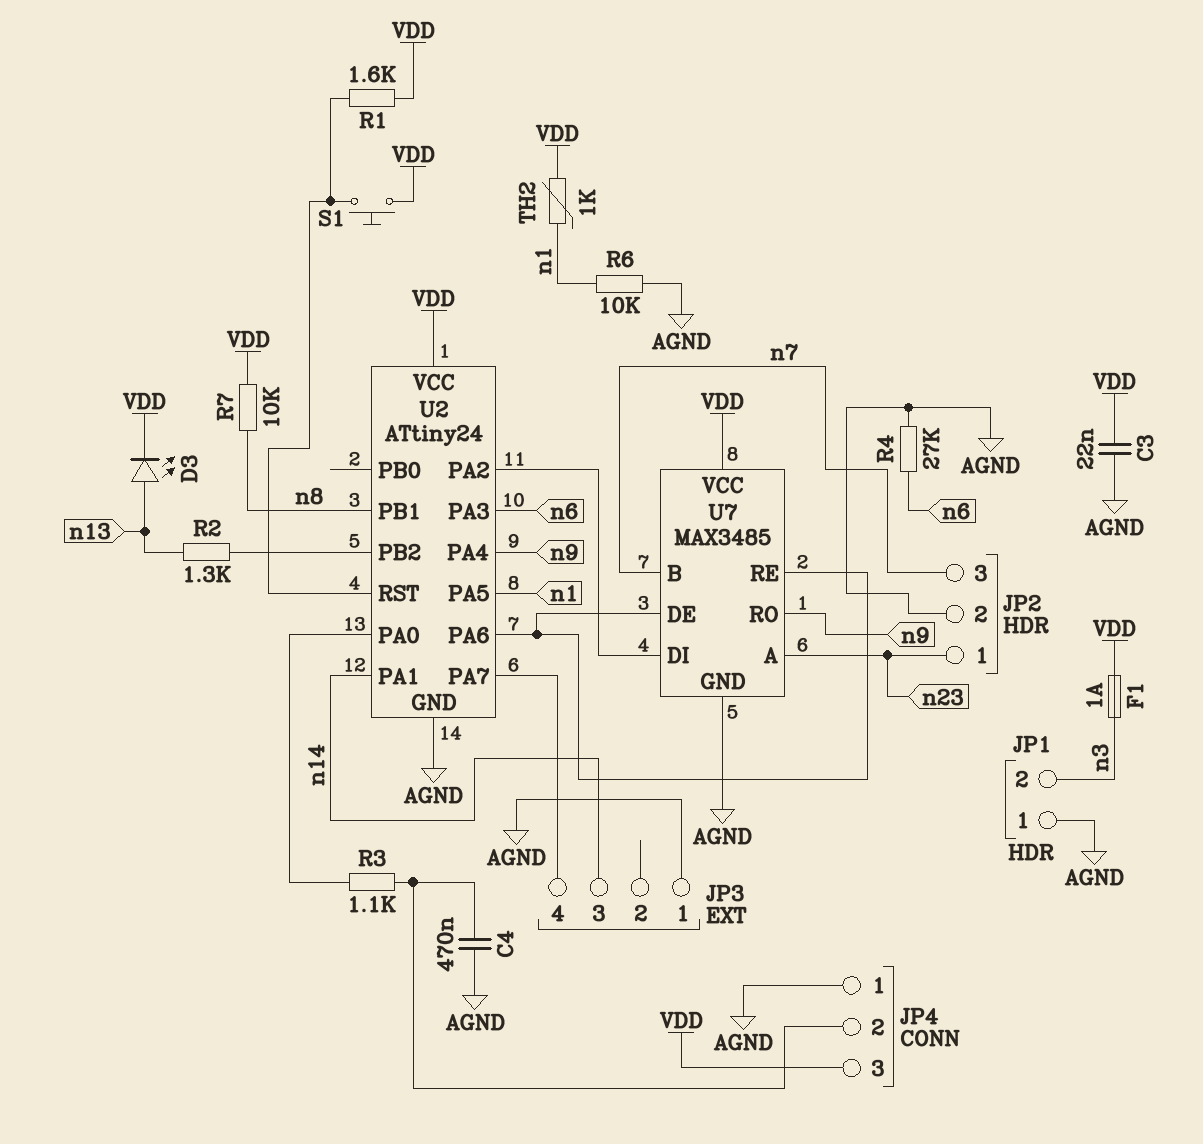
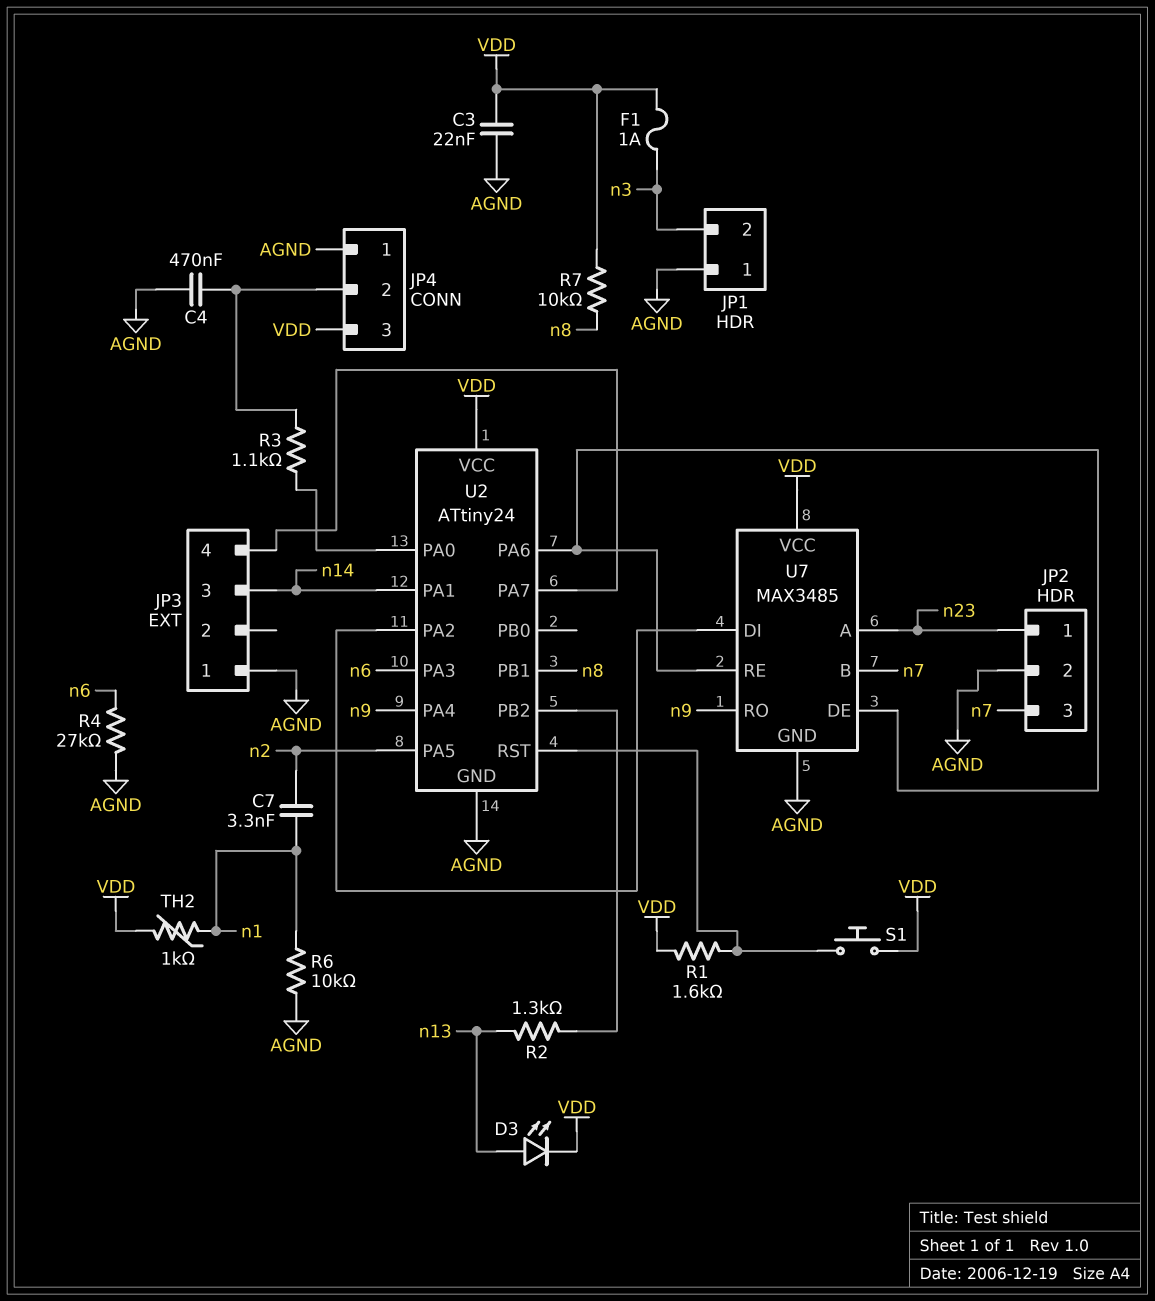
C7: none -> 3.3nF (n1, n2)
U2 pin PA5: n1 -> n2

